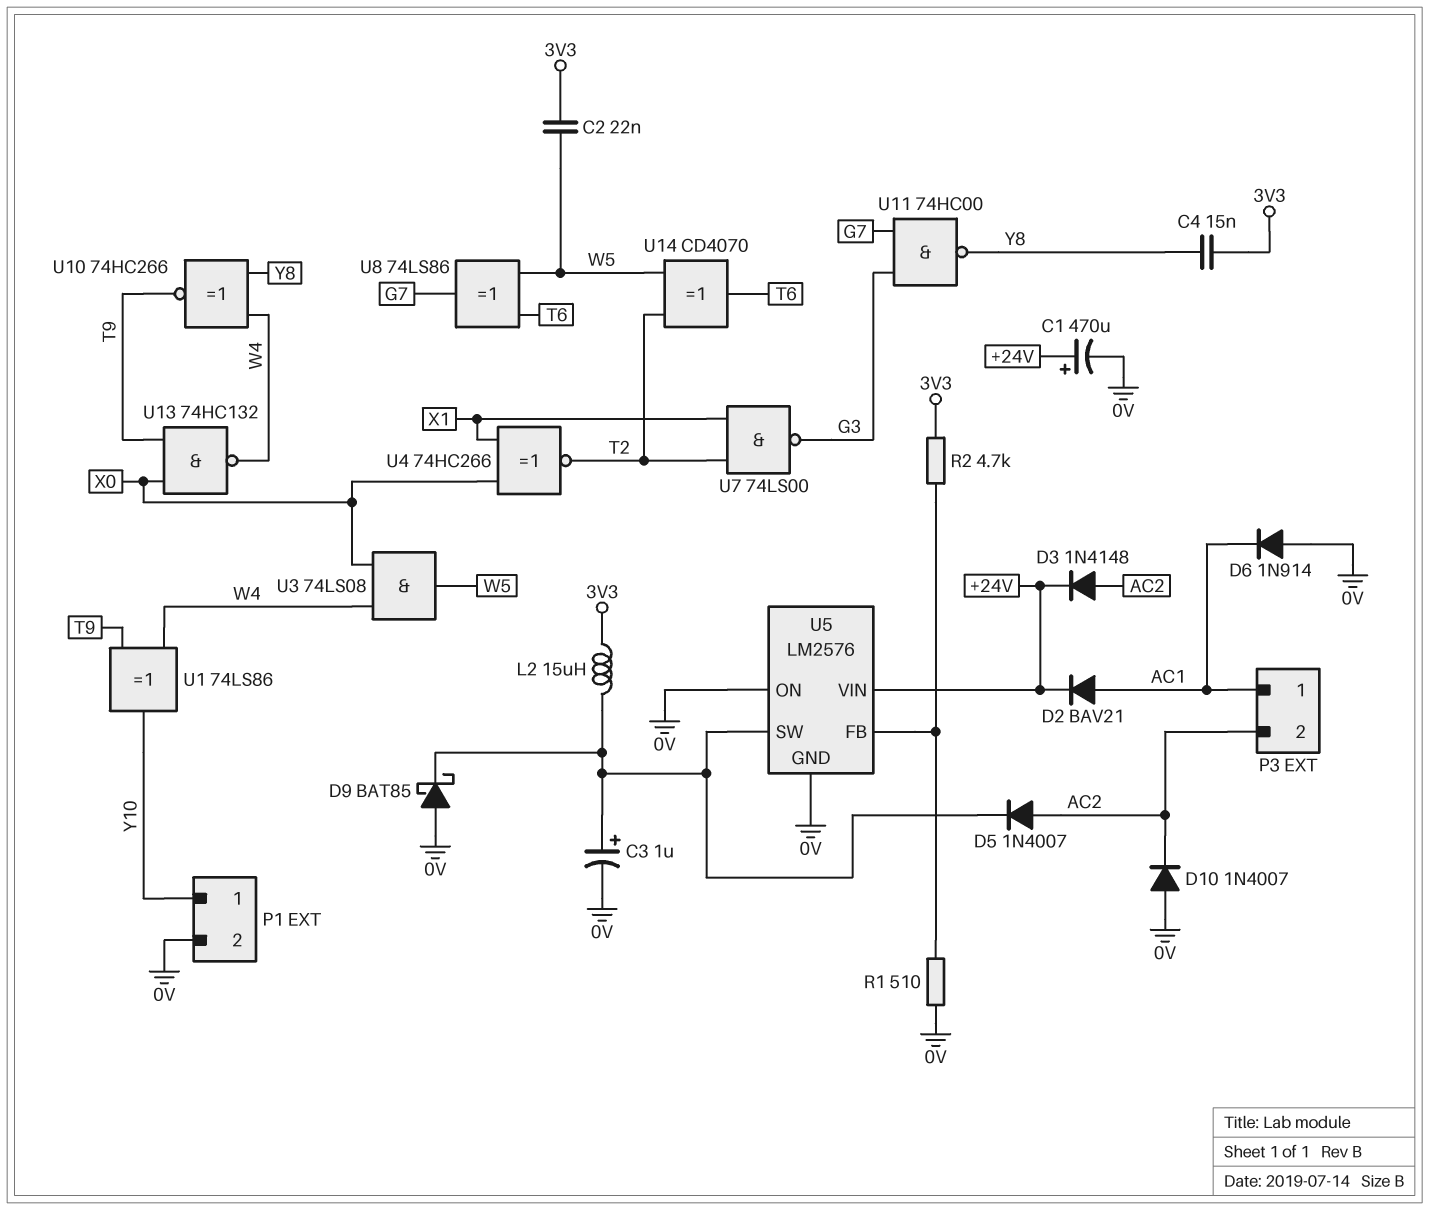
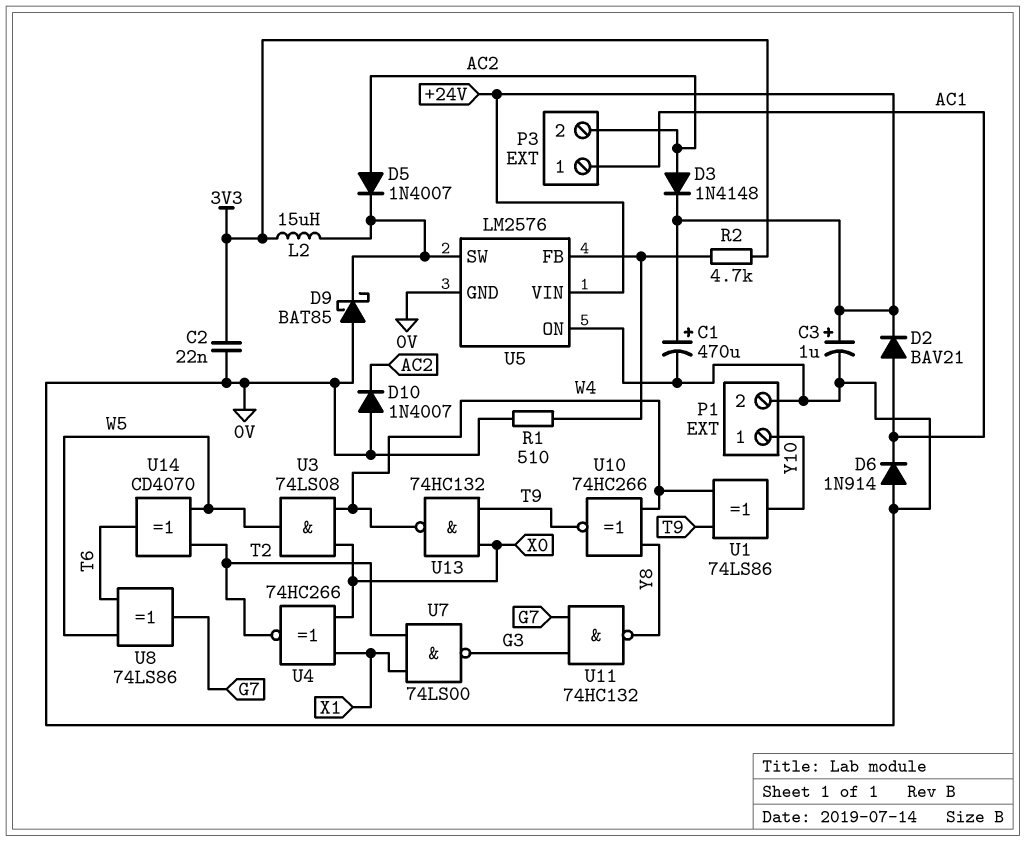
C2: 22nF (3V3, W5) -> 22nF (0V, 3V3)
C3: 1uF (plus U5/SW, minus 0V) -> 1uF (plus +24V, minus 0V)
C4: 15nF (3V3, Y8) -> none
U11: NAND 74HC00 (in G3, in G7, out Y8) -> NAND 74HC132 (in G3, in G7, out Y8)

